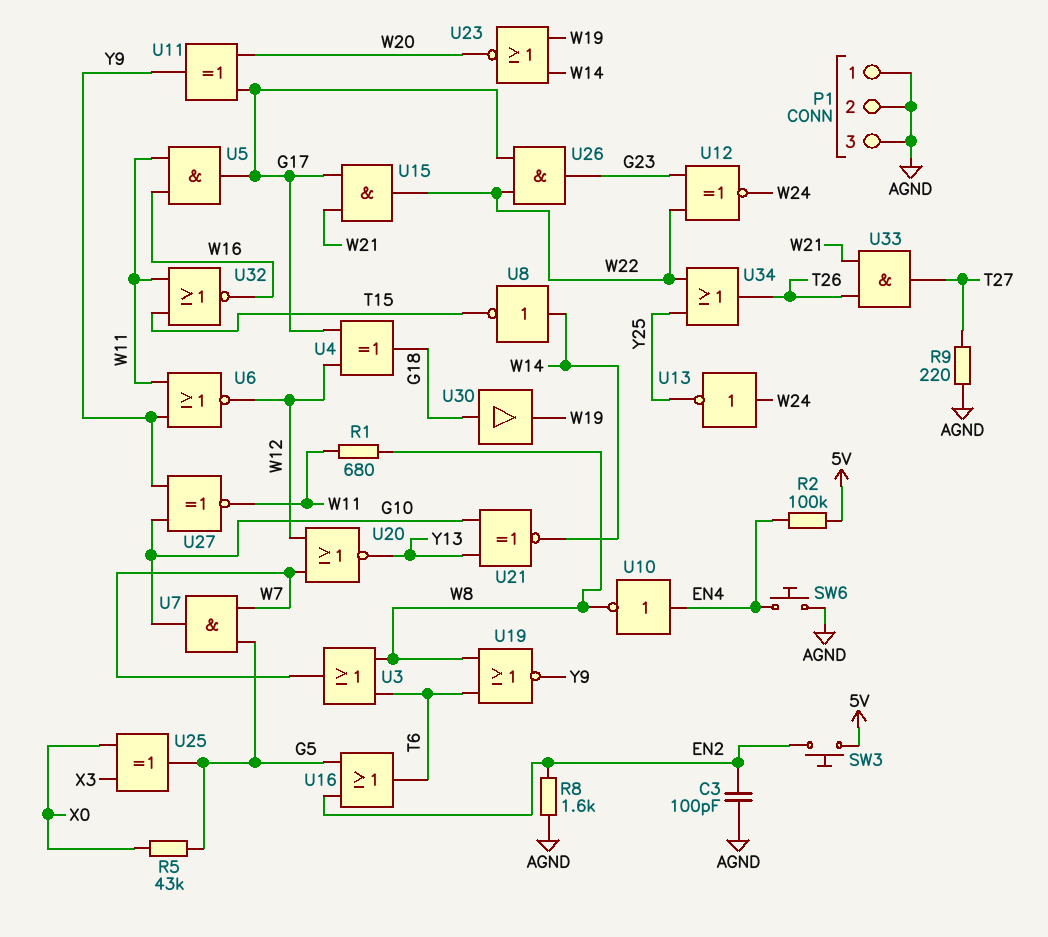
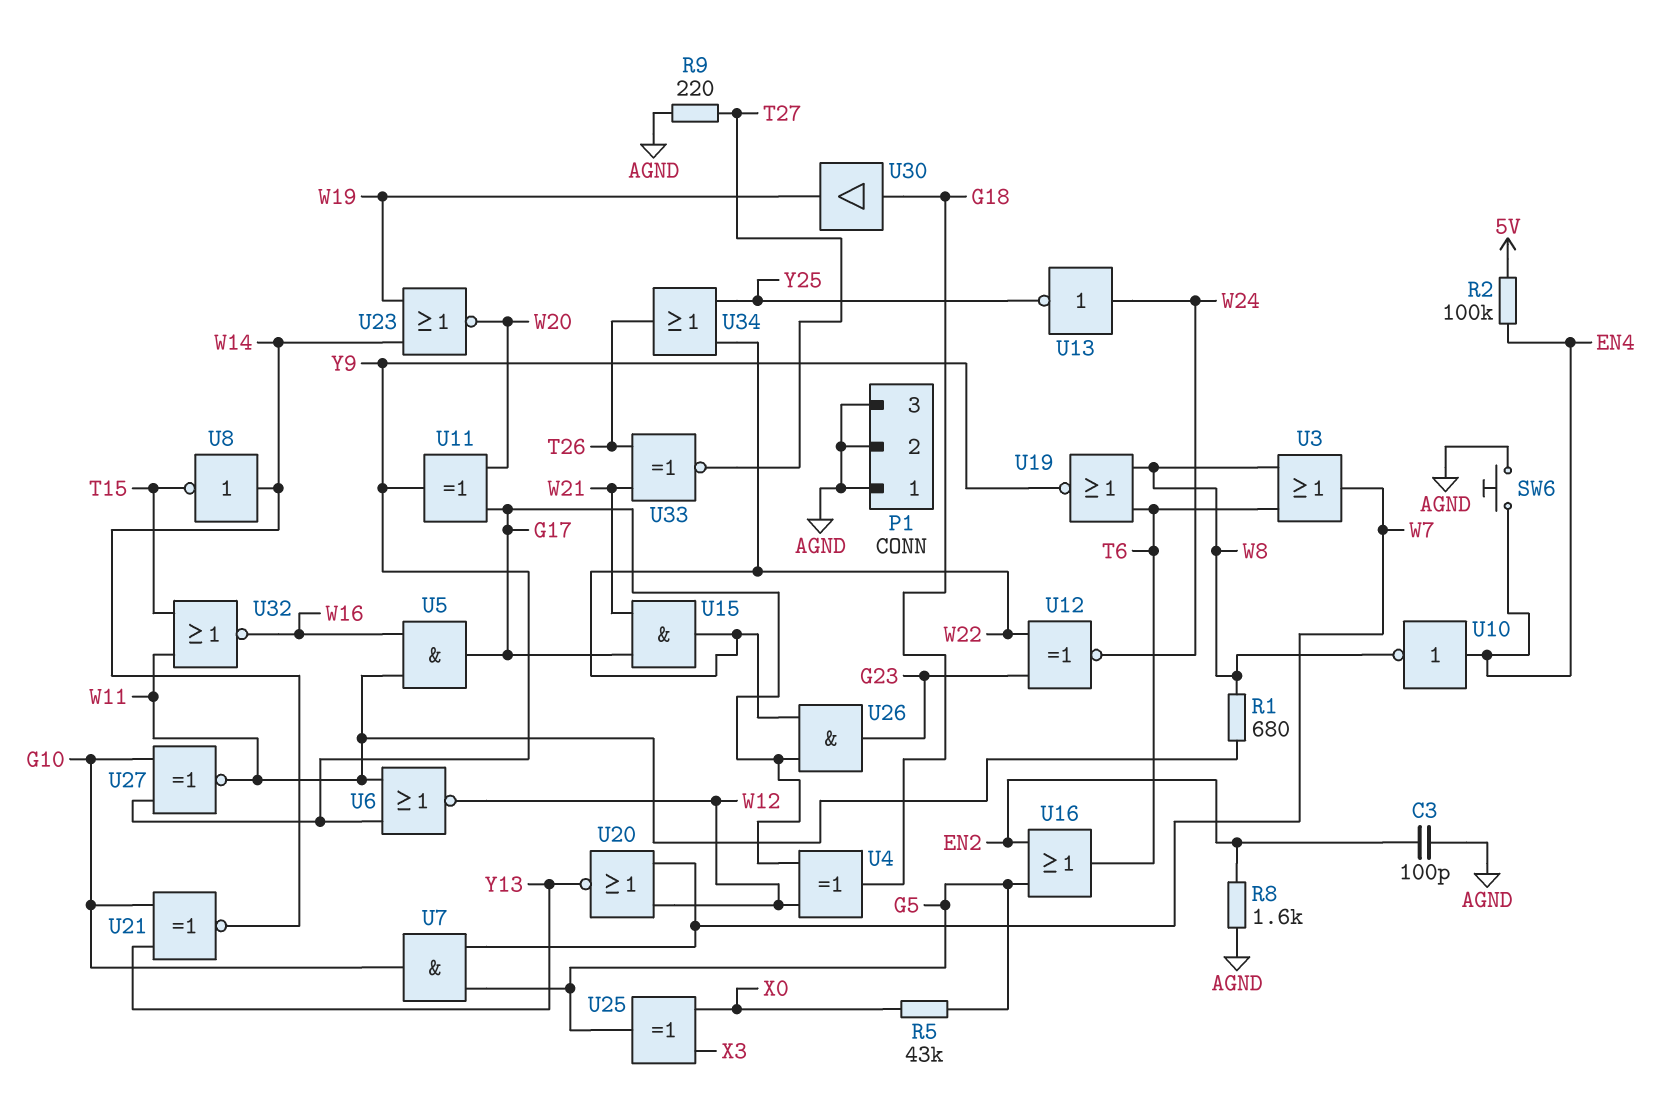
SW3: button (5V, EN2) -> none
U33: AND (in T26, in W21, out T27) -> XNOR (in T26, in W21, out T27)

